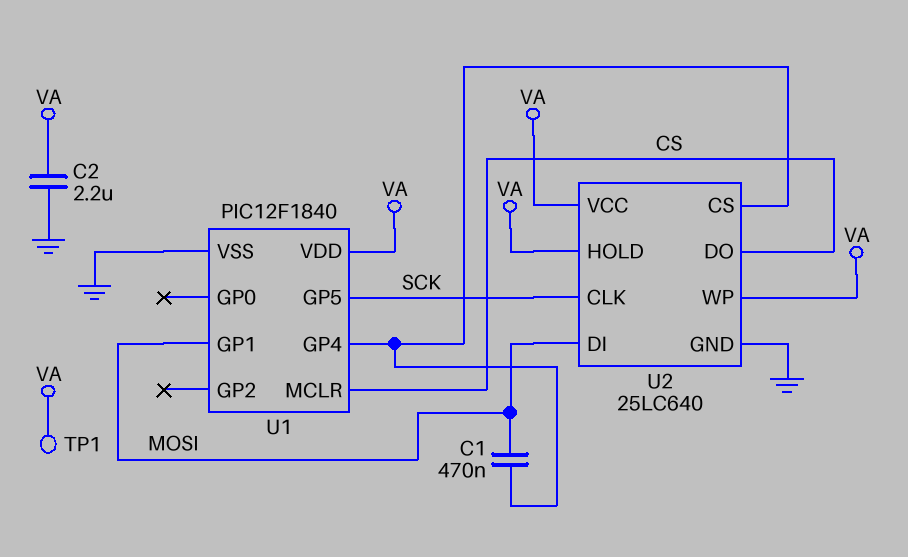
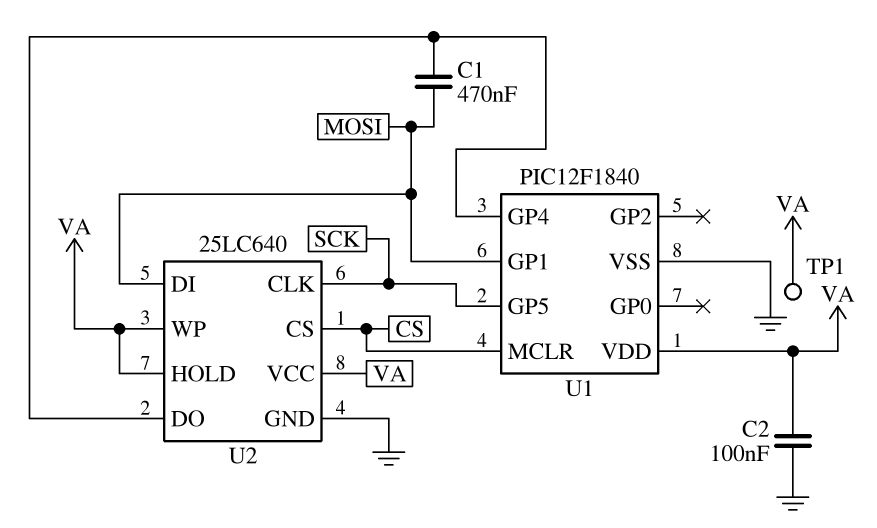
C2: 2.2uF (GND, VA) -> 100nF (GND, VA)
U2 pin CS: U1/GP4 -> CS
U2 pin DO: CS -> U1/GP4

